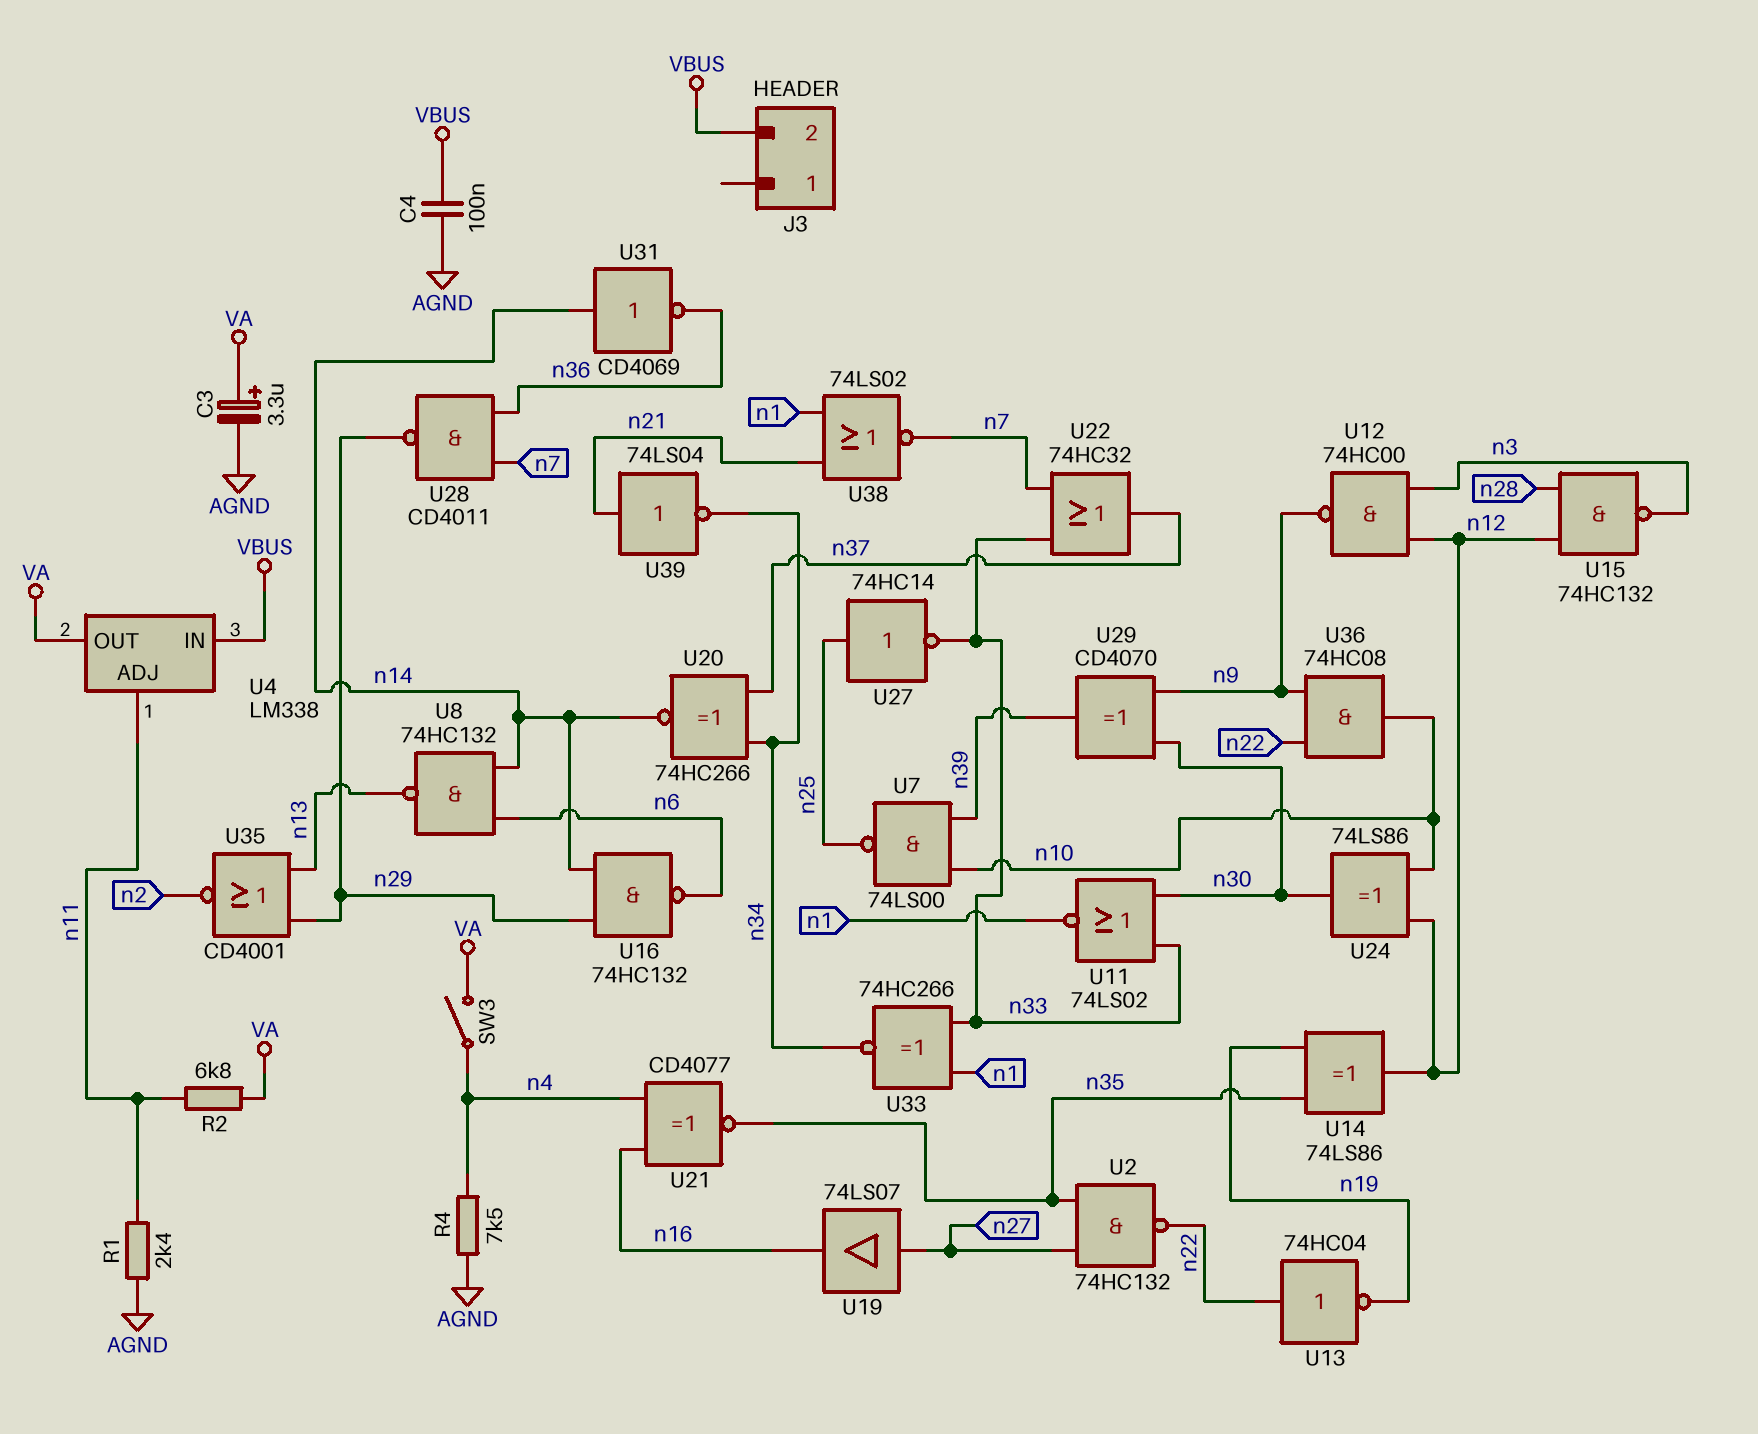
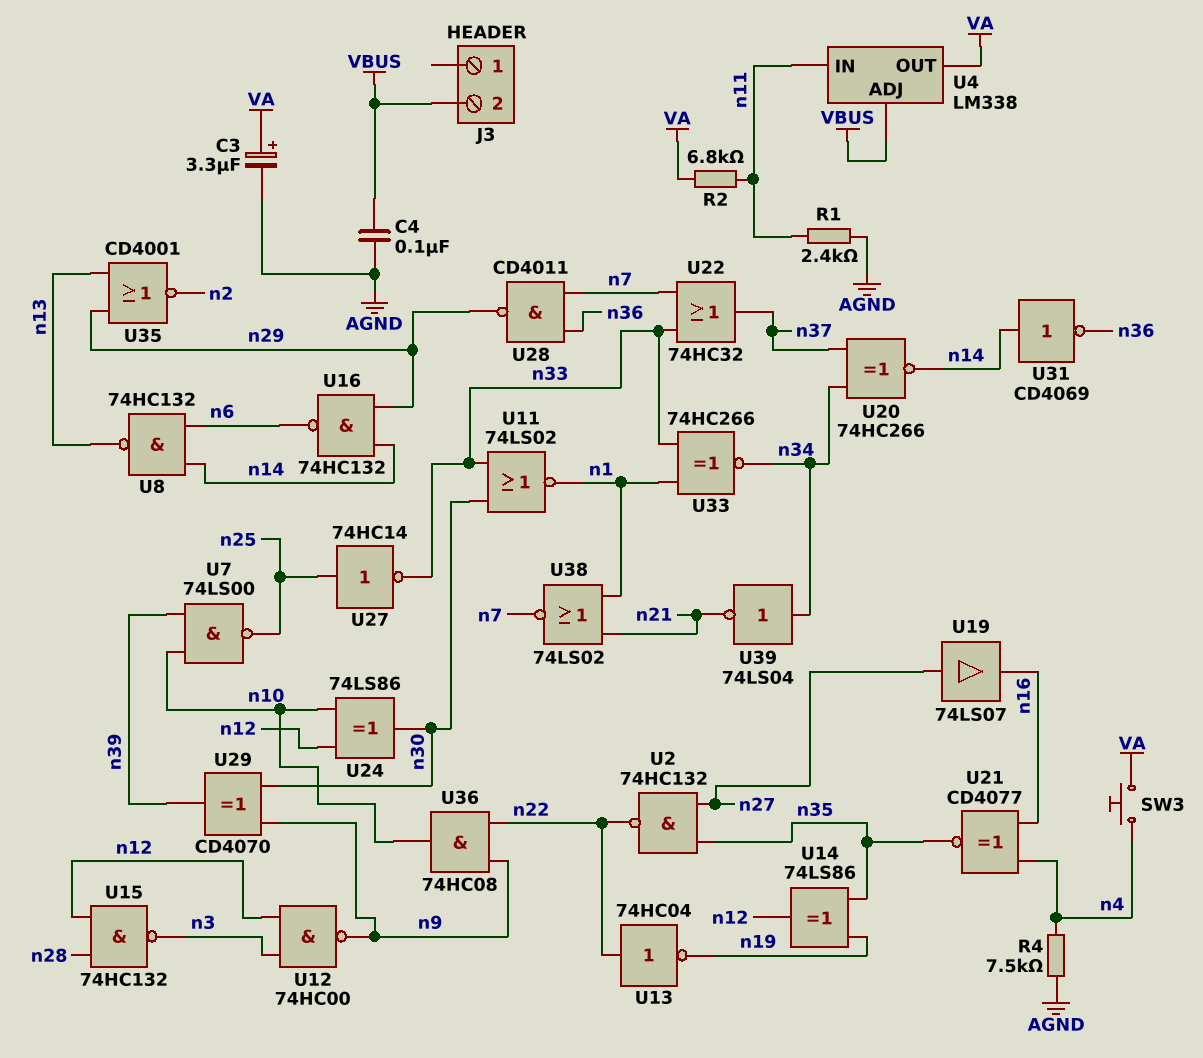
SW3: switch (VA, n4) -> button (VA, n4)
U4 pin ADJ: n11 -> VBUS
U4 pin IN: VBUS -> n11
U39: NOT 74LS04 (in n21, out n34) -> NOT 74LS04 (in n34, out n21)

